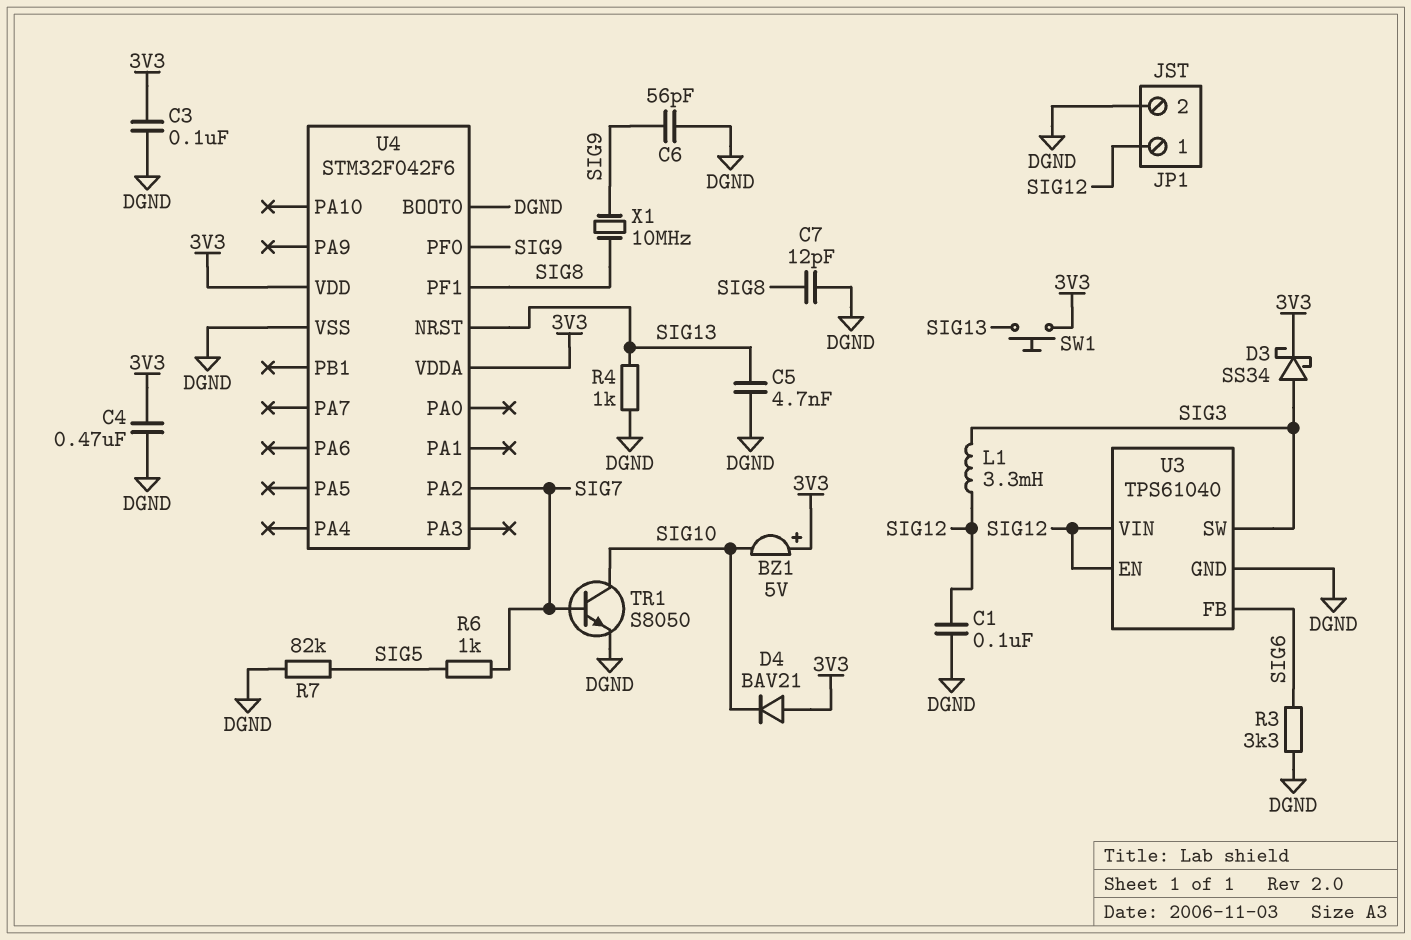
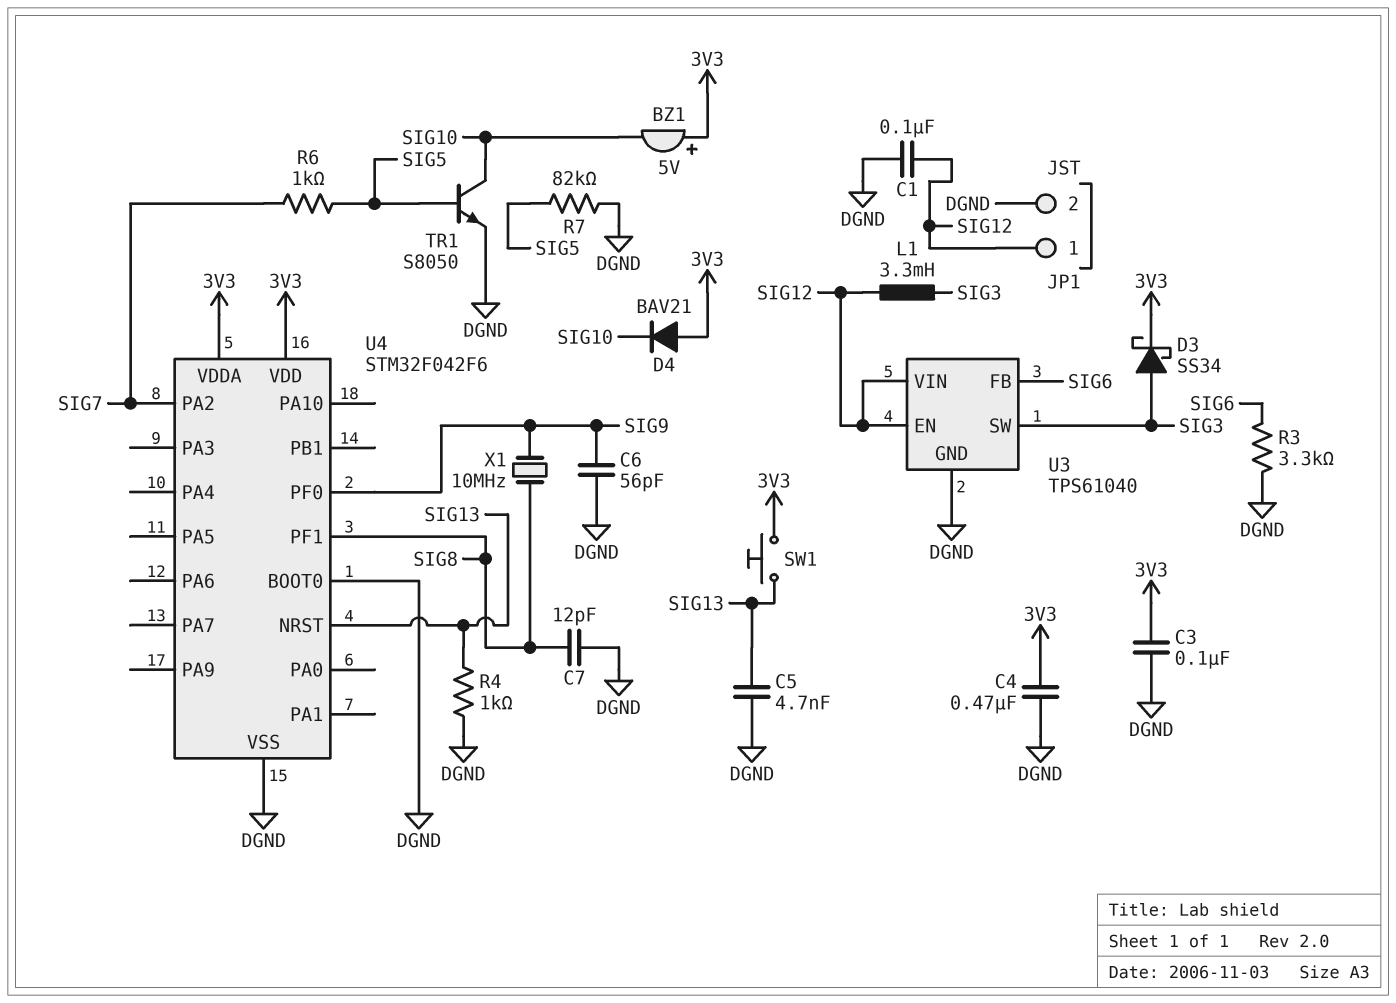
TR1: NPN S8050 (B SIG7, C SIG10, E DGND) -> NPN S8050 (B SIG5, C SIG10, E DGND)

